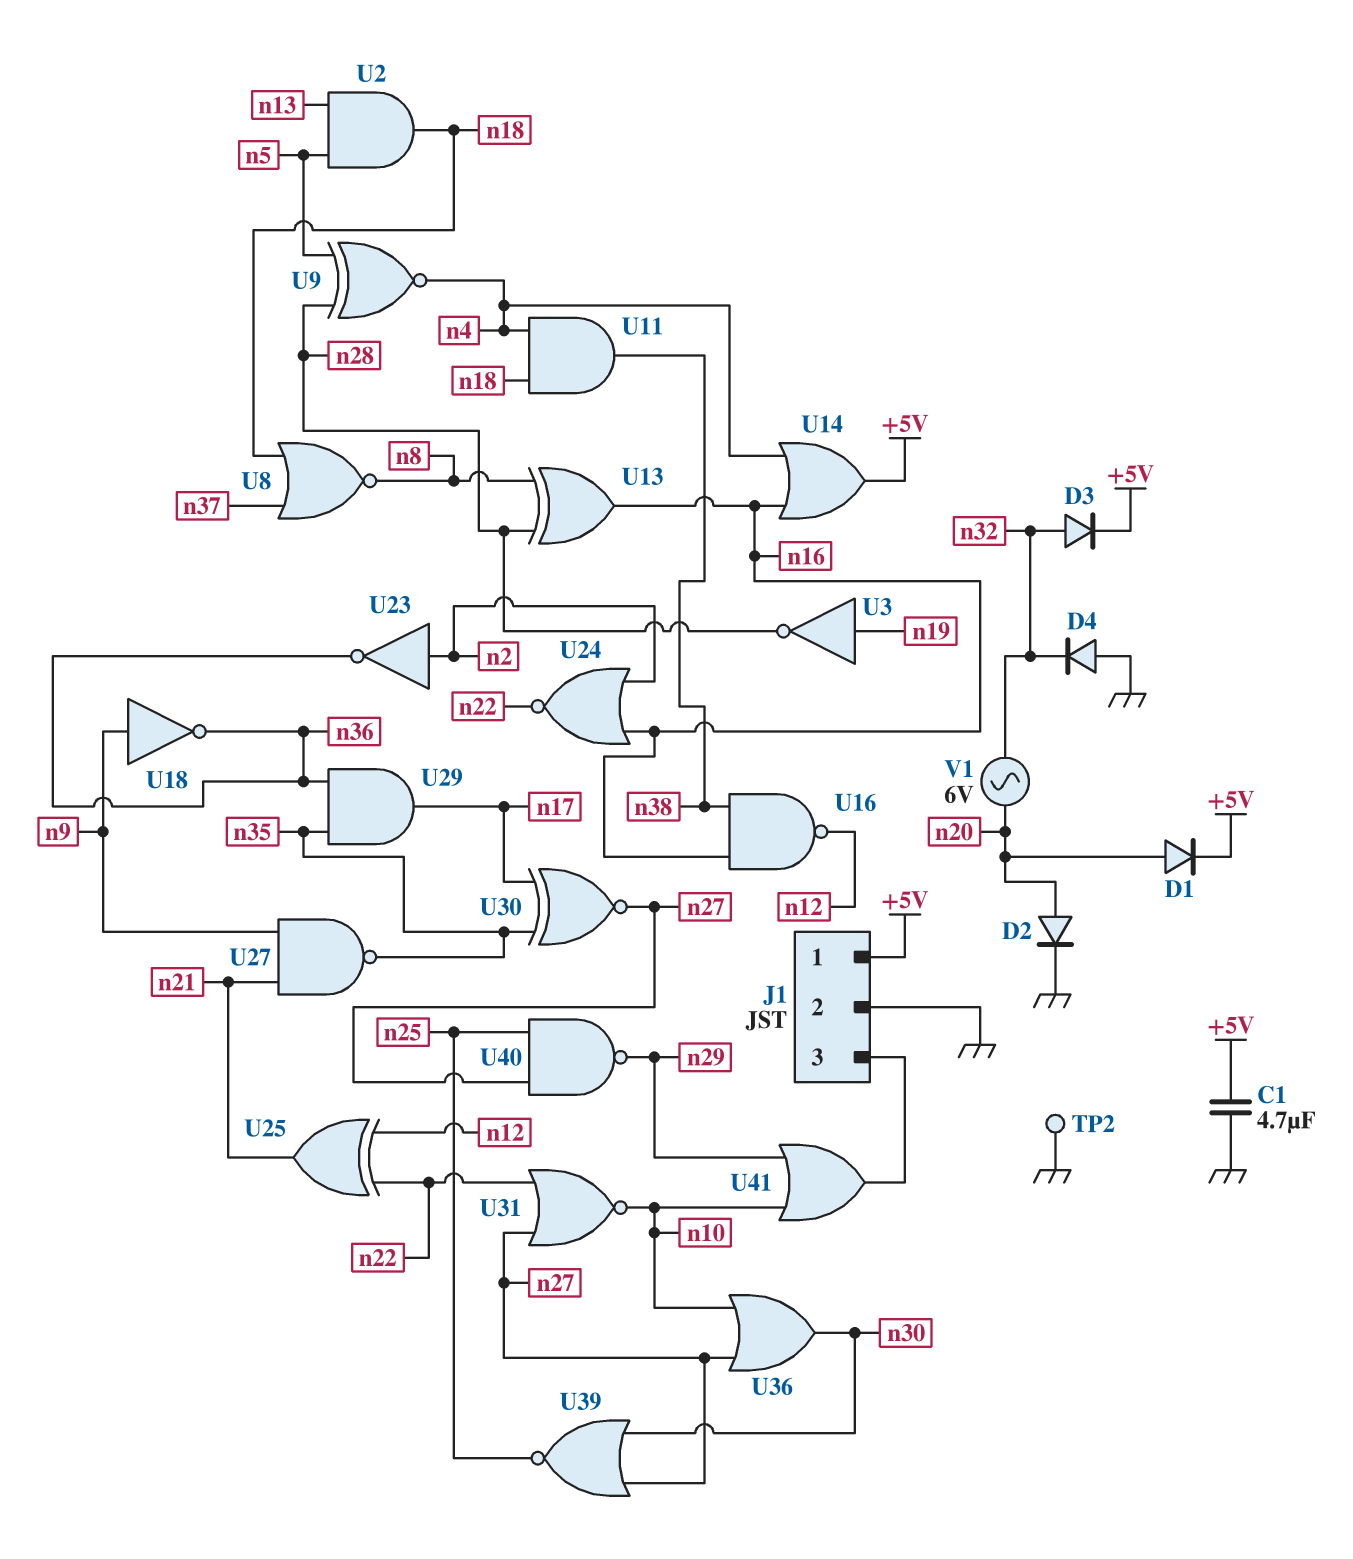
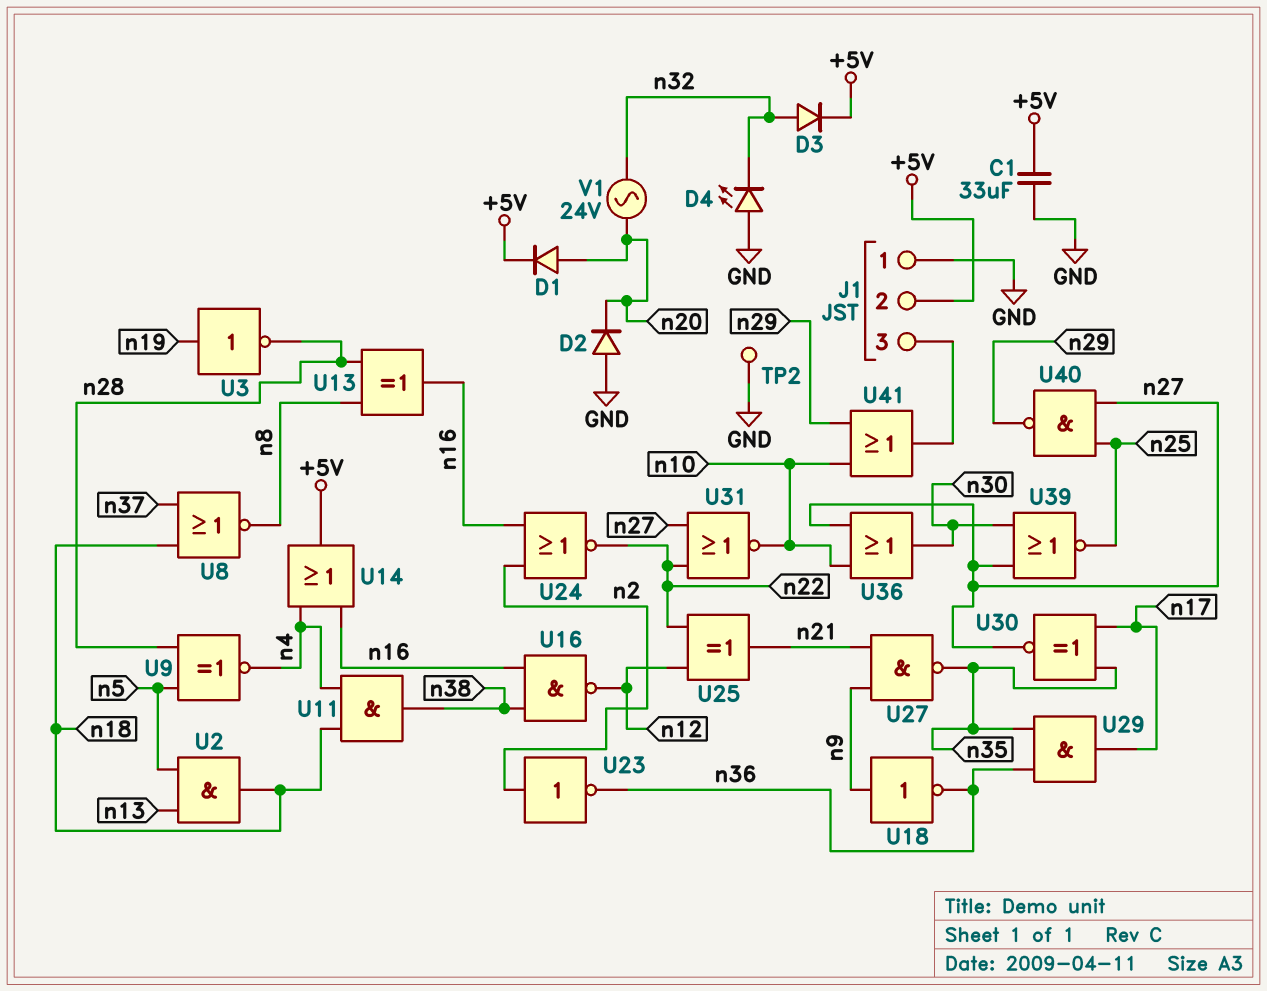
C1: 4.7uF (+5V, GND) -> 33uF (+5V, GND)
D2: diode (A n20, K GND) -> diode (A GND, K n20)
D4: diode (A GND, K n32) -> LED (A GND, K n32)
J1 pin 1: +5V -> GND
J1 pin 2: GND -> +5V
V1: AC 6V (n20, n32) -> AC 24V (n20, n32)

